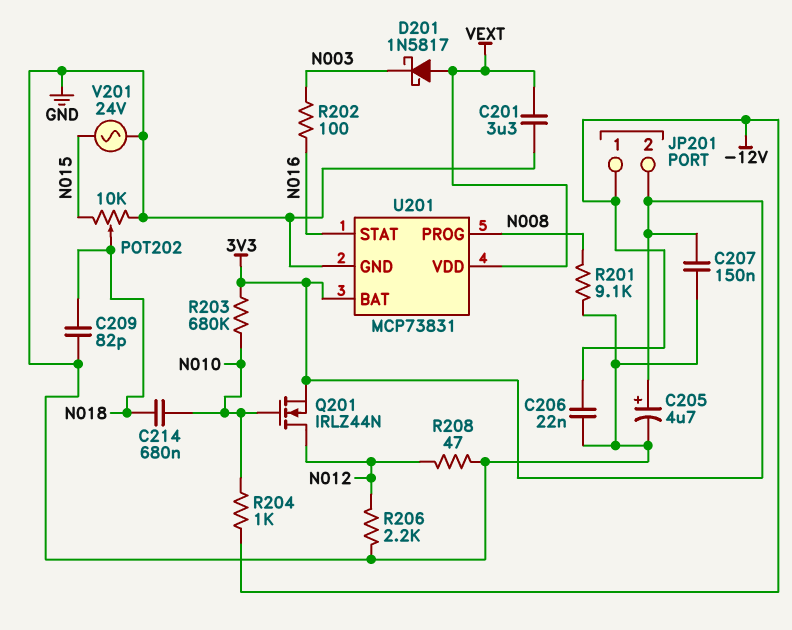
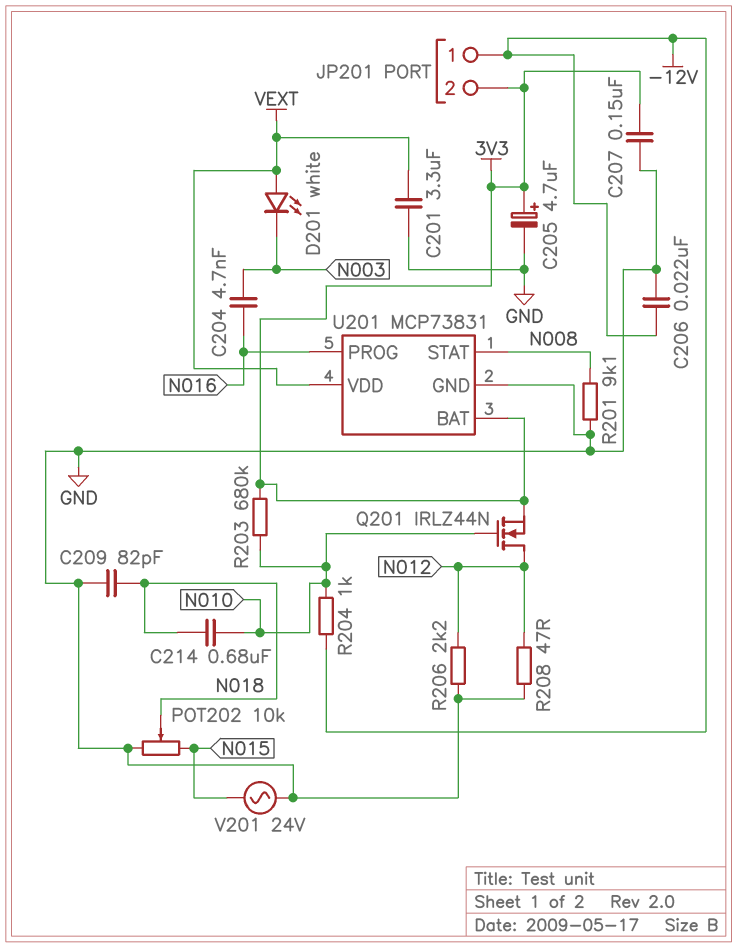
C204: none -> 4.7nF (N003, N016)
D201: schottky 1N5817 (A VEXT, K N003) -> LED white (A VEXT, K N003)
R202: 100 (N003, N016) -> none
U201 pin PROG: N008 -> N016
U201 pin STAT: N016 -> N008

